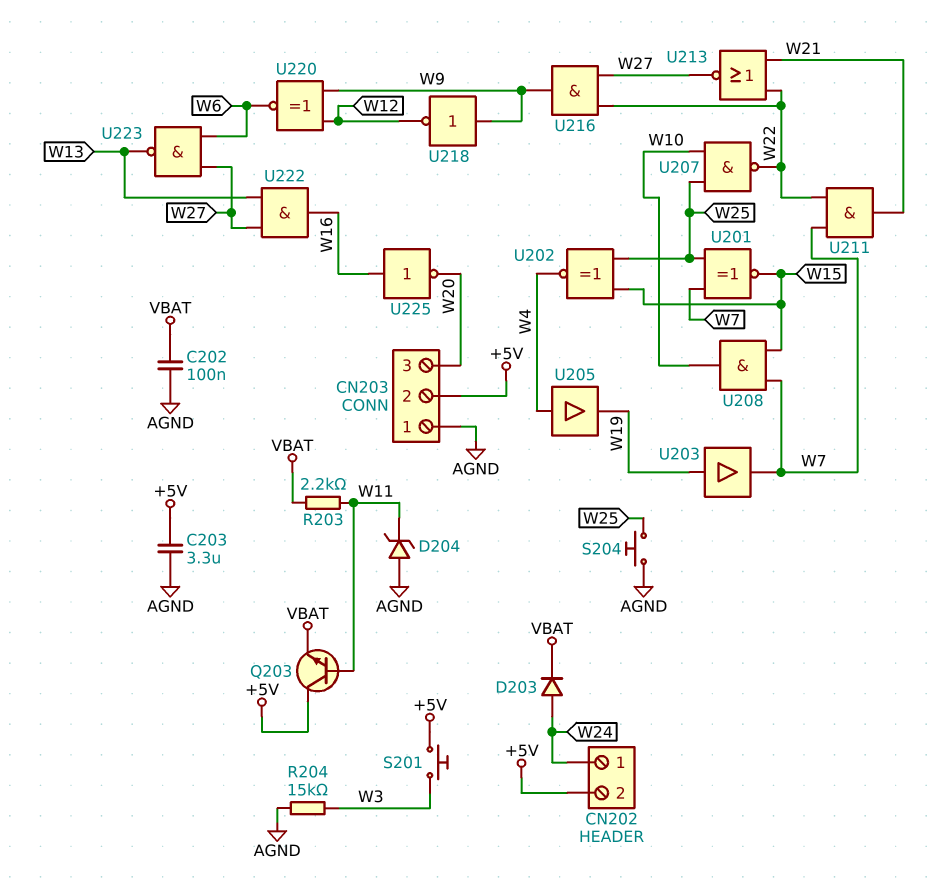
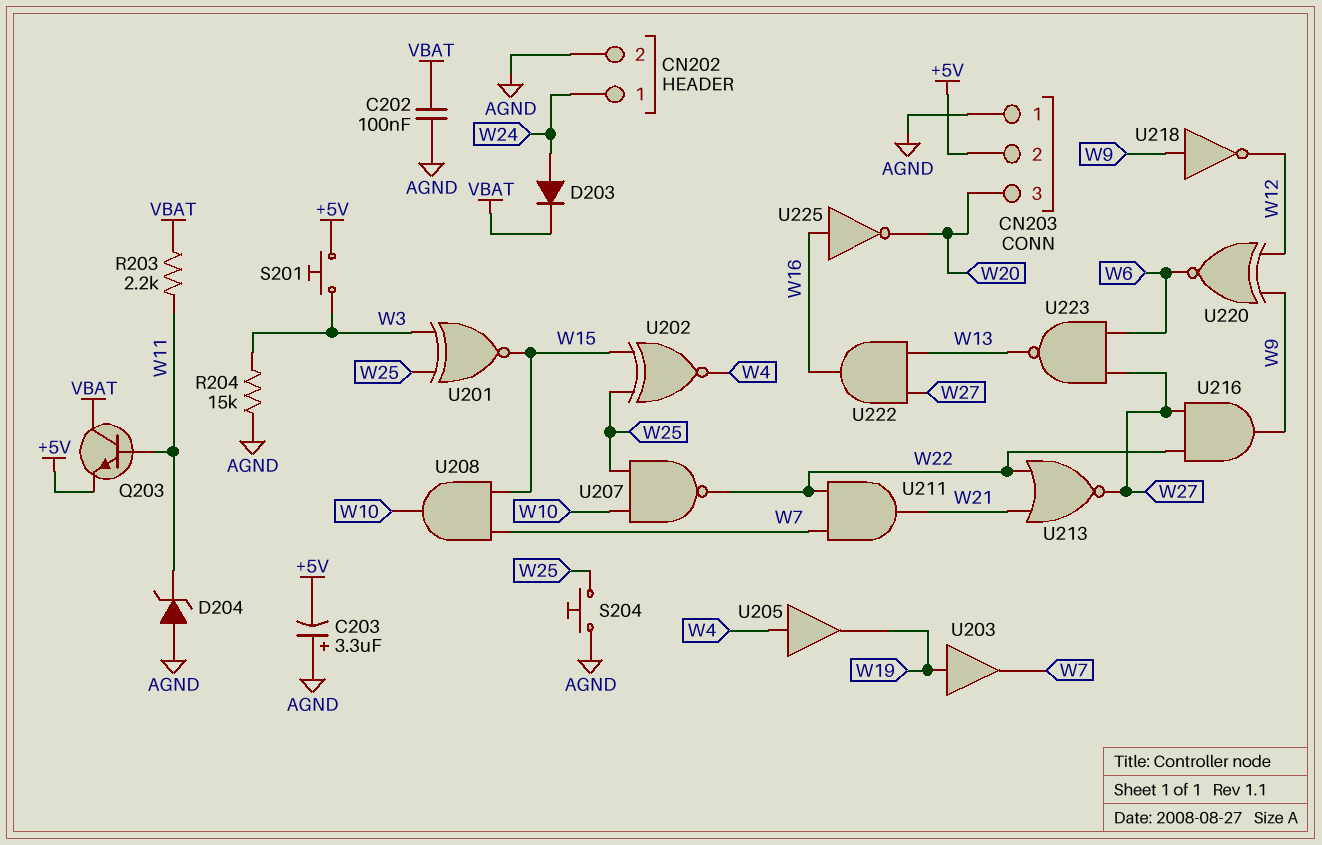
C203: 3.3uF (+5V, AGND) -> 3.3uF (plus AGND, minus +5V)
CN202 pin 2: +5V -> AGND
Q203: NPN (B W11, C +5V, E VBAT) -> NPN (B W11, C VBAT, E +5V)
U201: XNOR (in W7, in W25, out W15) -> XNOR (in W3, in W25, out W15)

